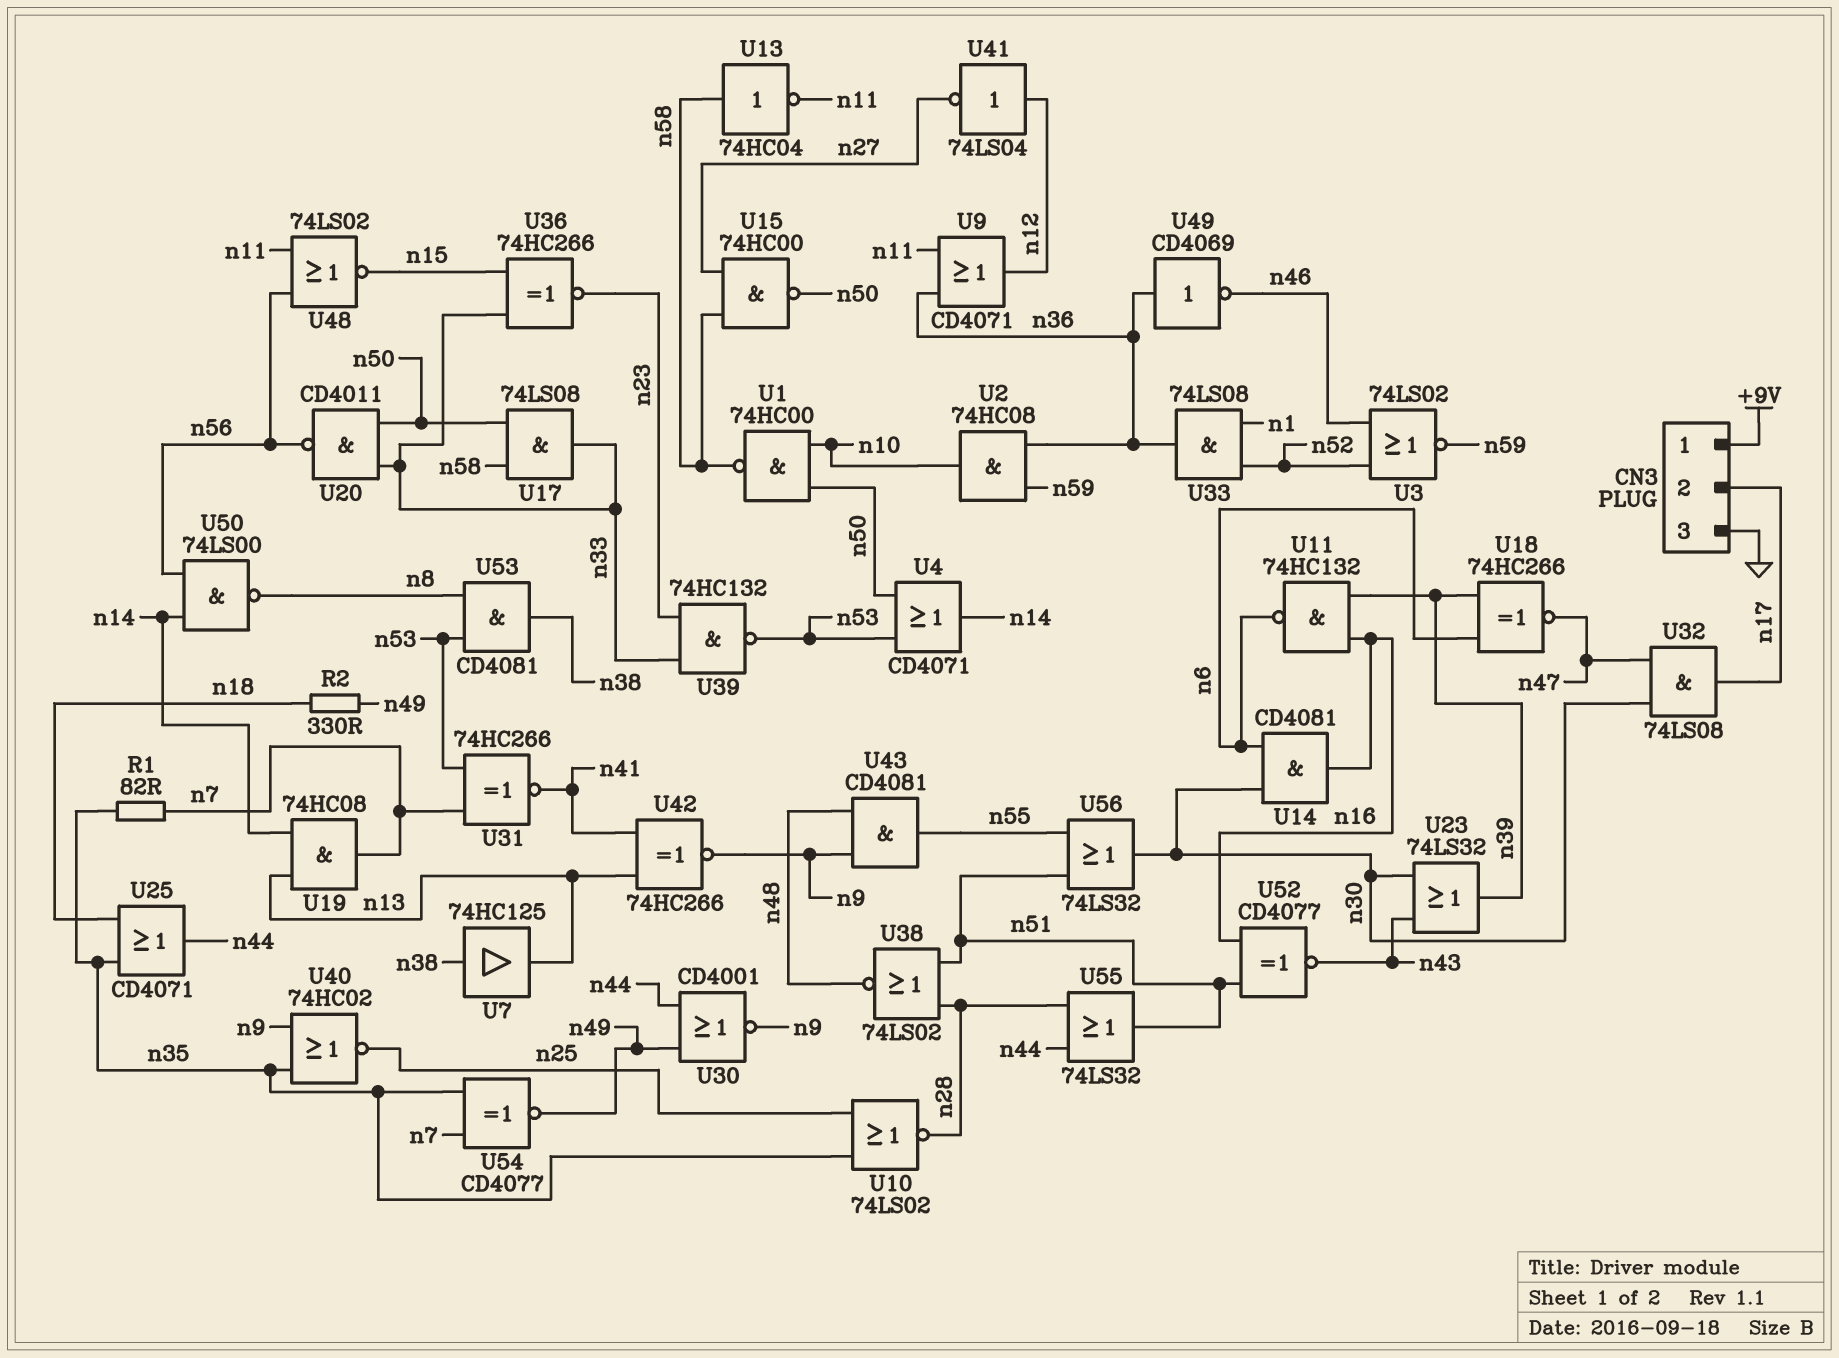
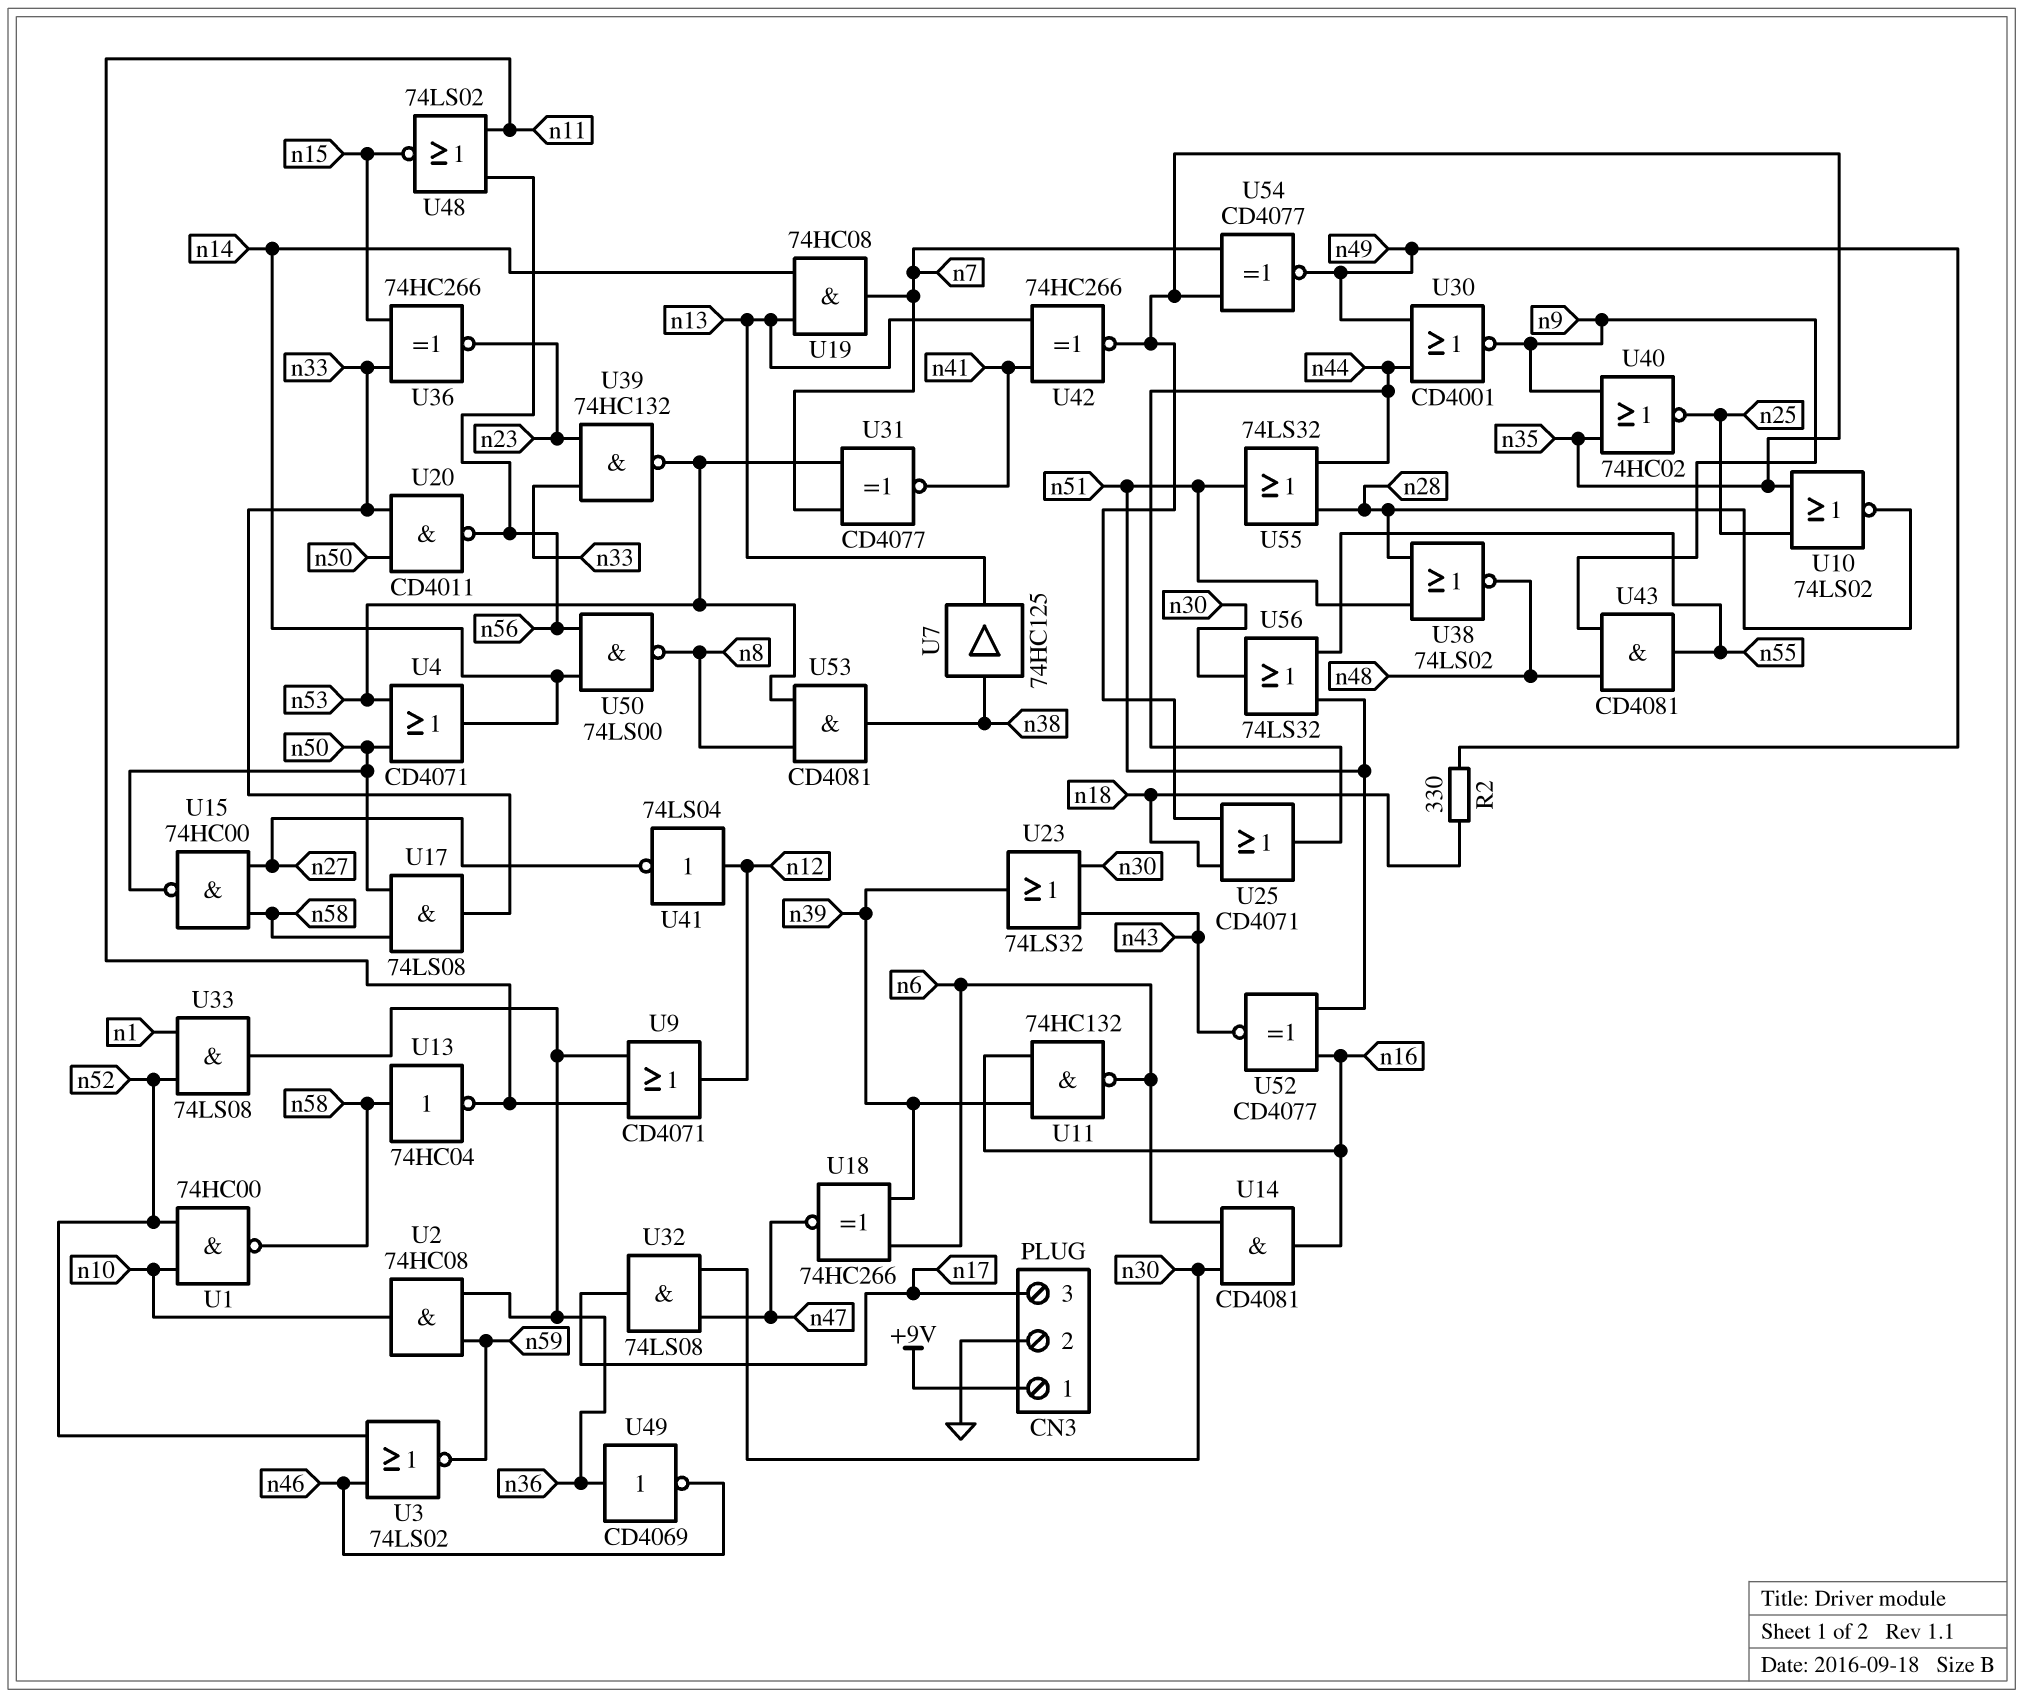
CN3 pin 2: n17 -> GND
CN3 pin 3: GND -> n17
R1: 82 (n7, n35) -> none
U1: NAND 74HC00 (in n10, in n50, out n58) -> NAND 74HC00 (in n10, in n52, out n58)
U31: XNOR 74HC266 (in n7, in n53, out n41) -> XNOR CD4077 (in n7, in n53, out n41)
U42: XNOR 74HC266 (in n13, in n41, out n9) -> XNOR 74HC266 (in n13, in n41, out n35)

